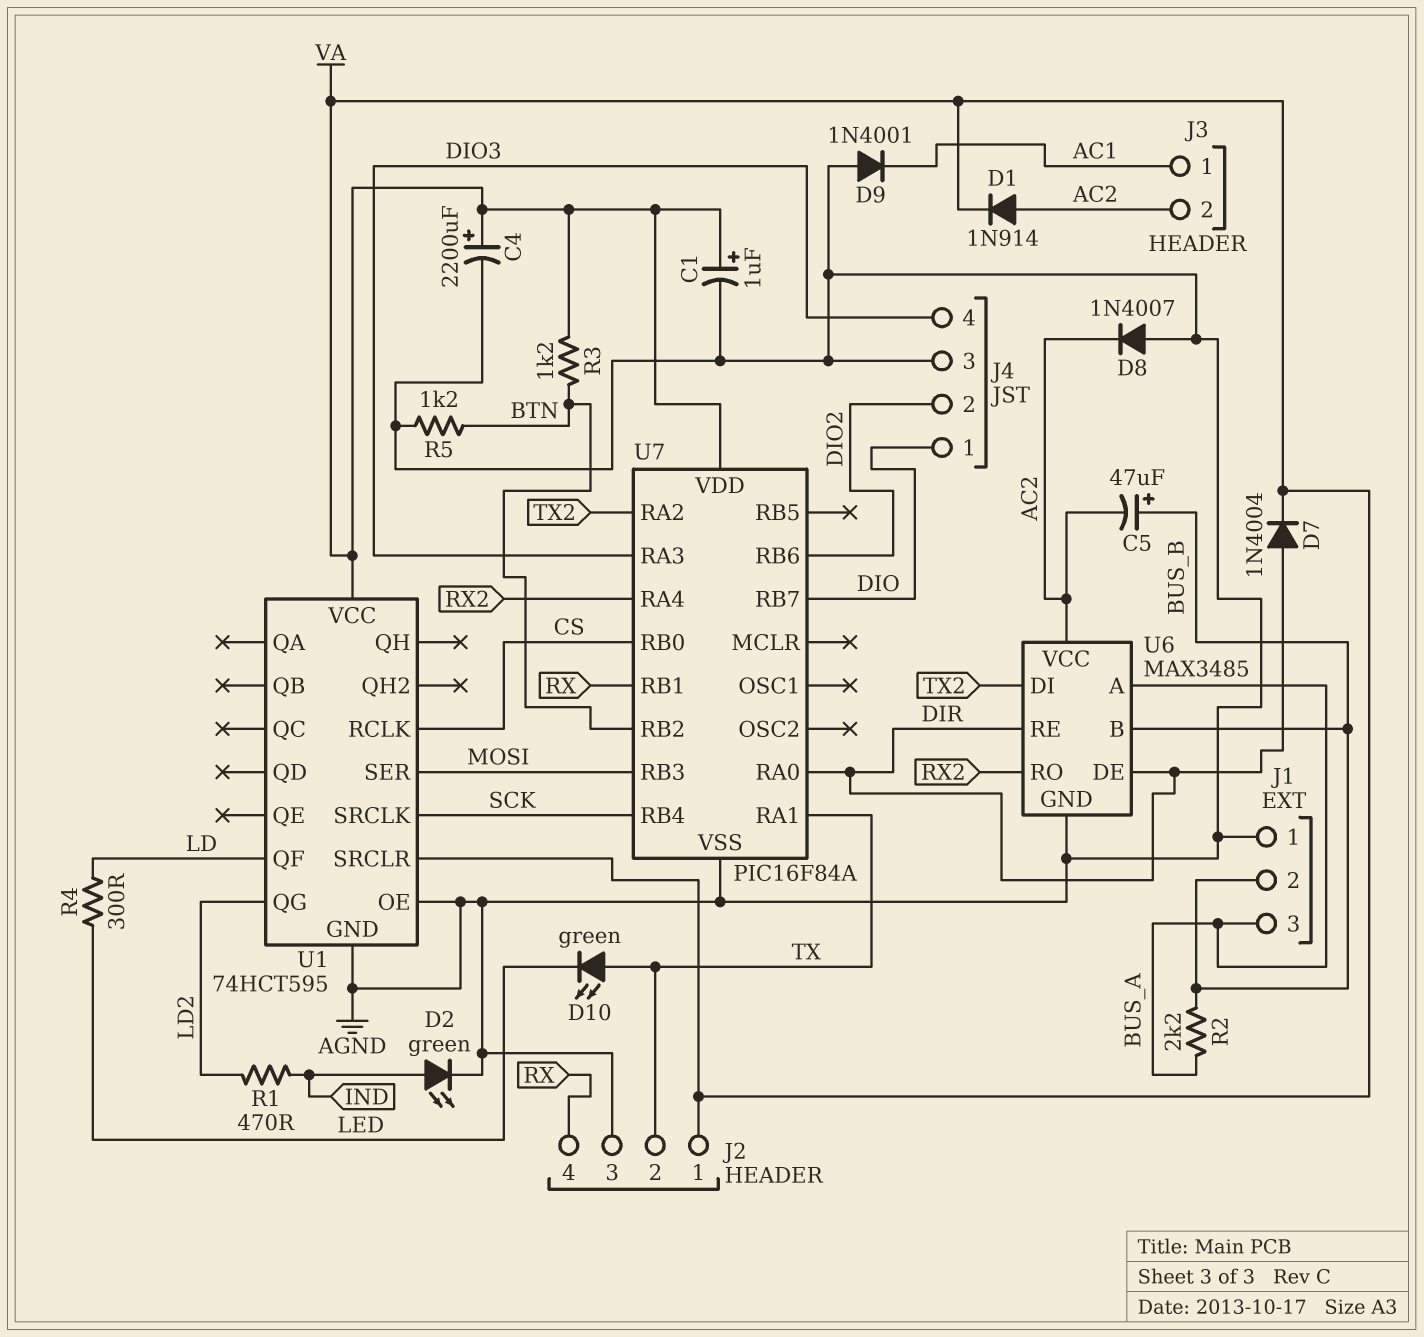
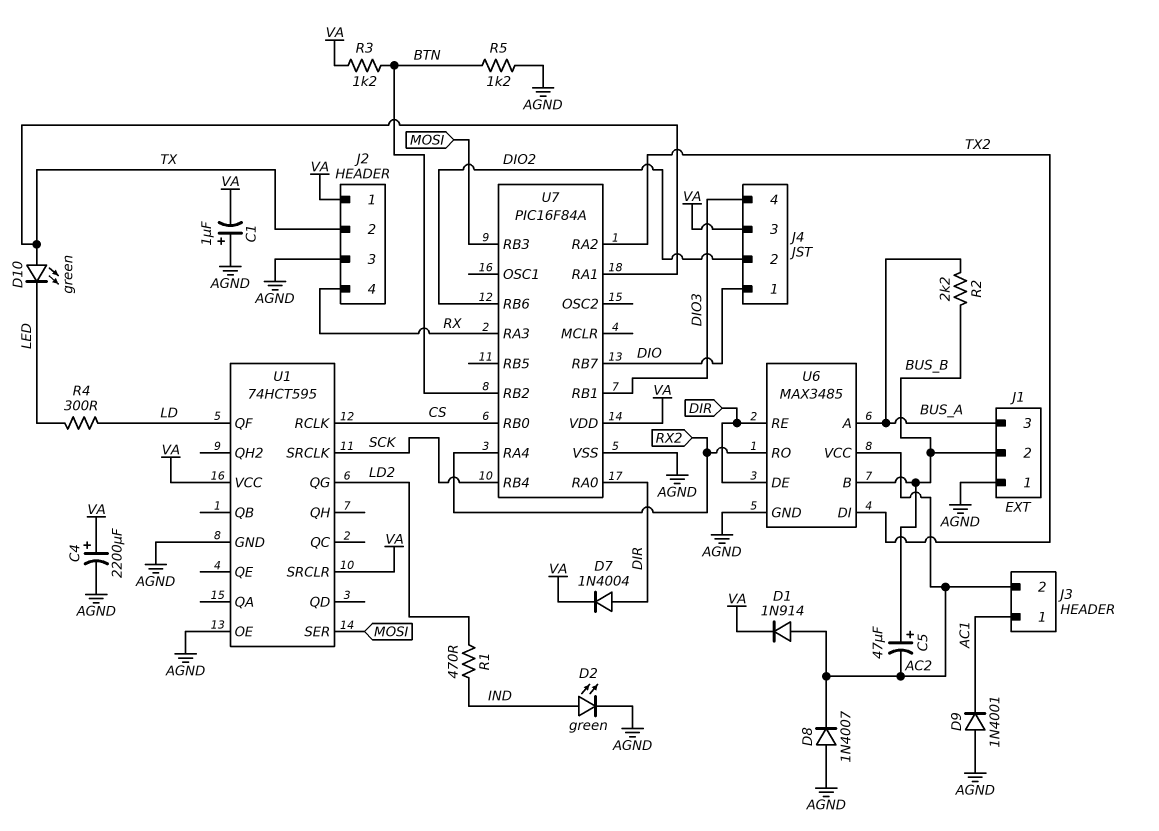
C1: 1uF (plus VA, minus AGND) -> 1uF (plus AGND, minus VA)
J4 pin 3: AGND -> VA
U7 pin RA3: DIO3 -> RX
U7 pin RB1: RX -> DIO3

